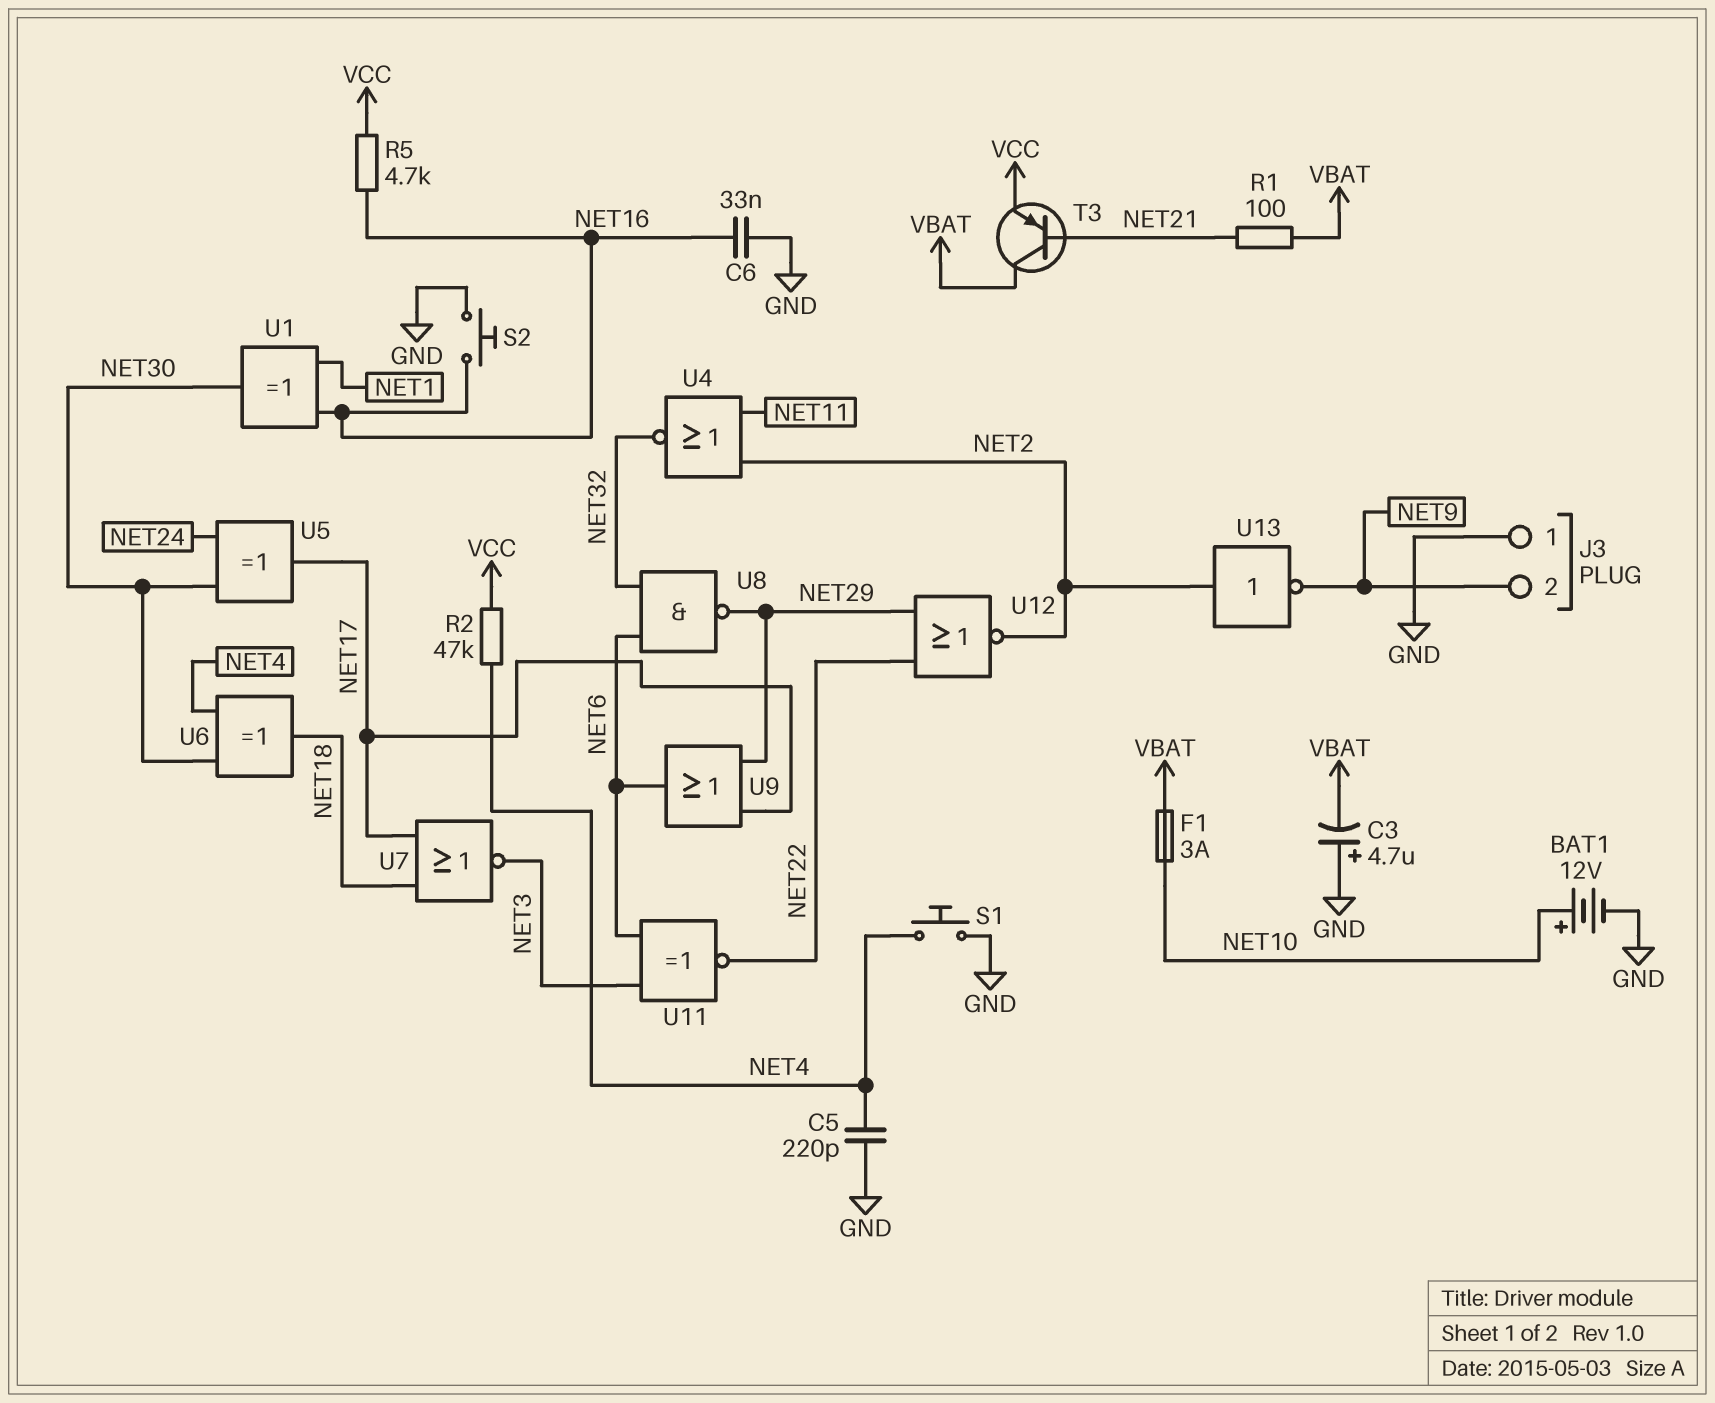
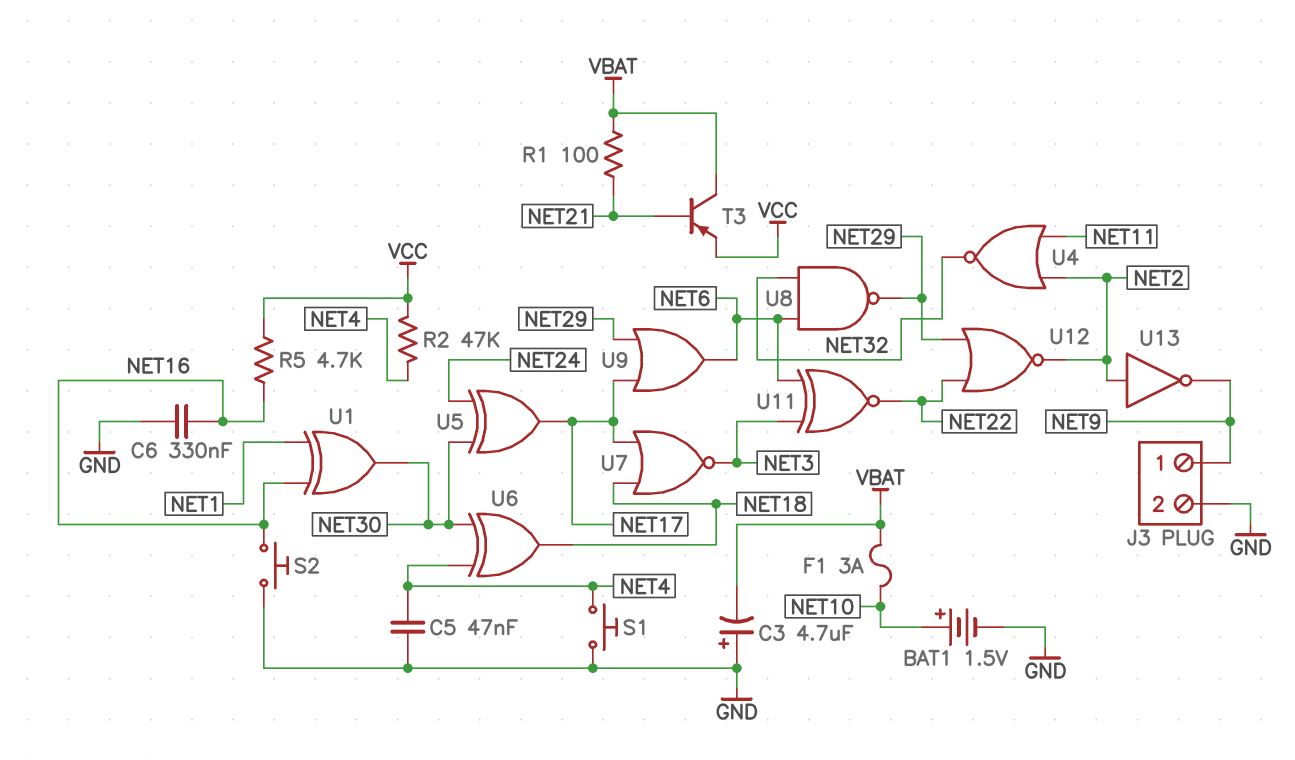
BAT1: 12V (plus NET10, minus GND) -> 1.5V (plus NET10, minus GND)
C5: 220pF (GND, NET4) -> 47nF (GND, NET4)
C6: 33nF (GND, NET16) -> 330nF (GND, NET16)
J3 pin 1: GND -> NET9
J3 pin 2: NET9 -> GND

